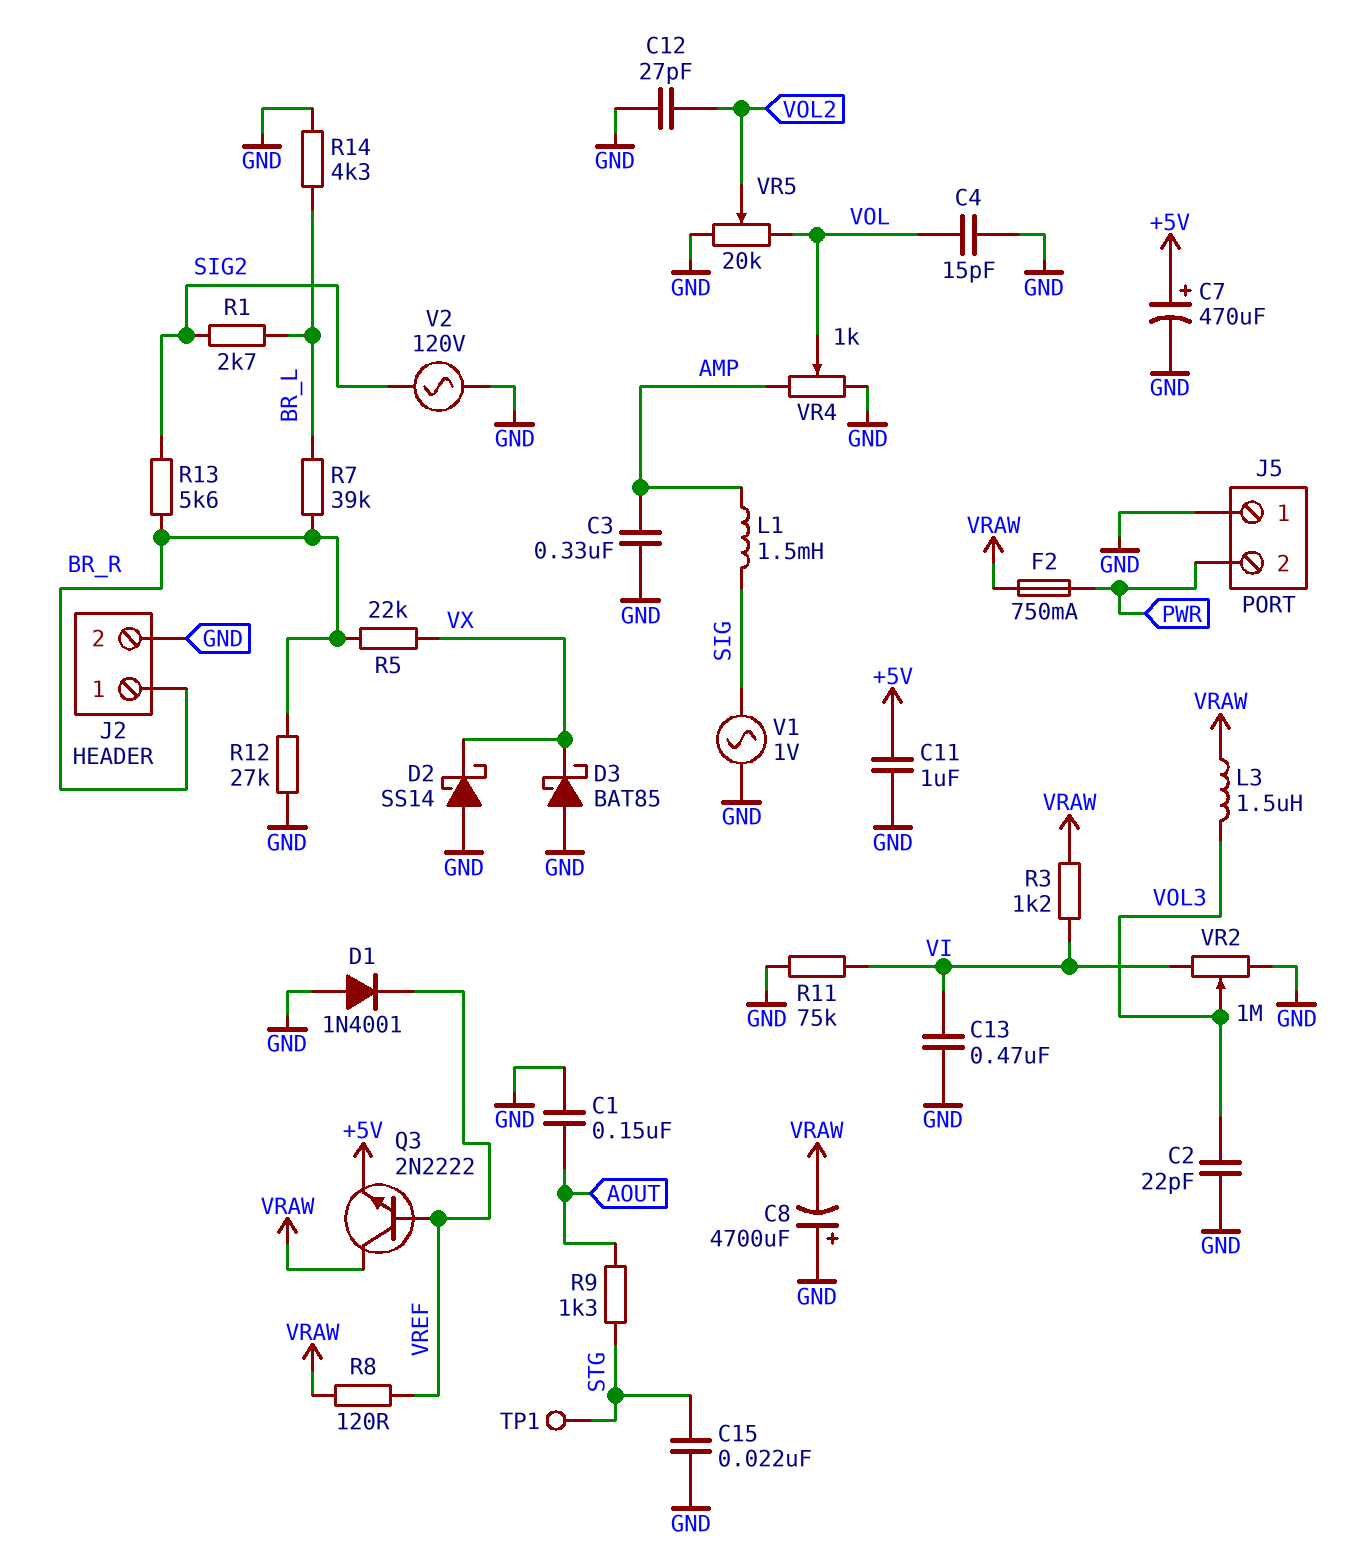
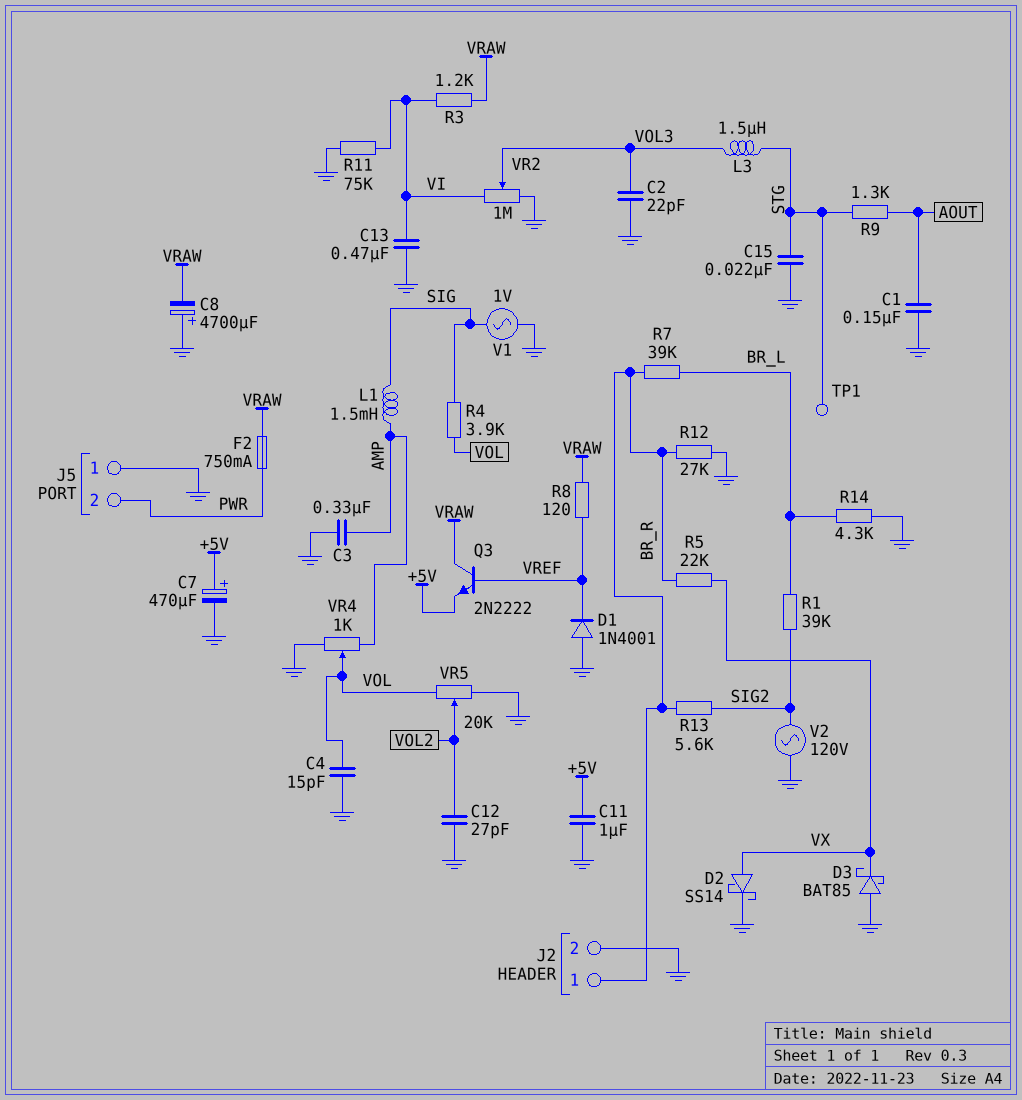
D2: schottky SS14 (A GND, K VX) -> schottky SS14 (A VX, K GND)
L3: 1.5uH (VOL3, VRAW) -> 1.5uH (STG, VOL3)
R1: 2.7k (BR_L, SIG2) -> 39k (BR_L, SIG2)
R4: none -> 3.9k (SIG, VOL)

